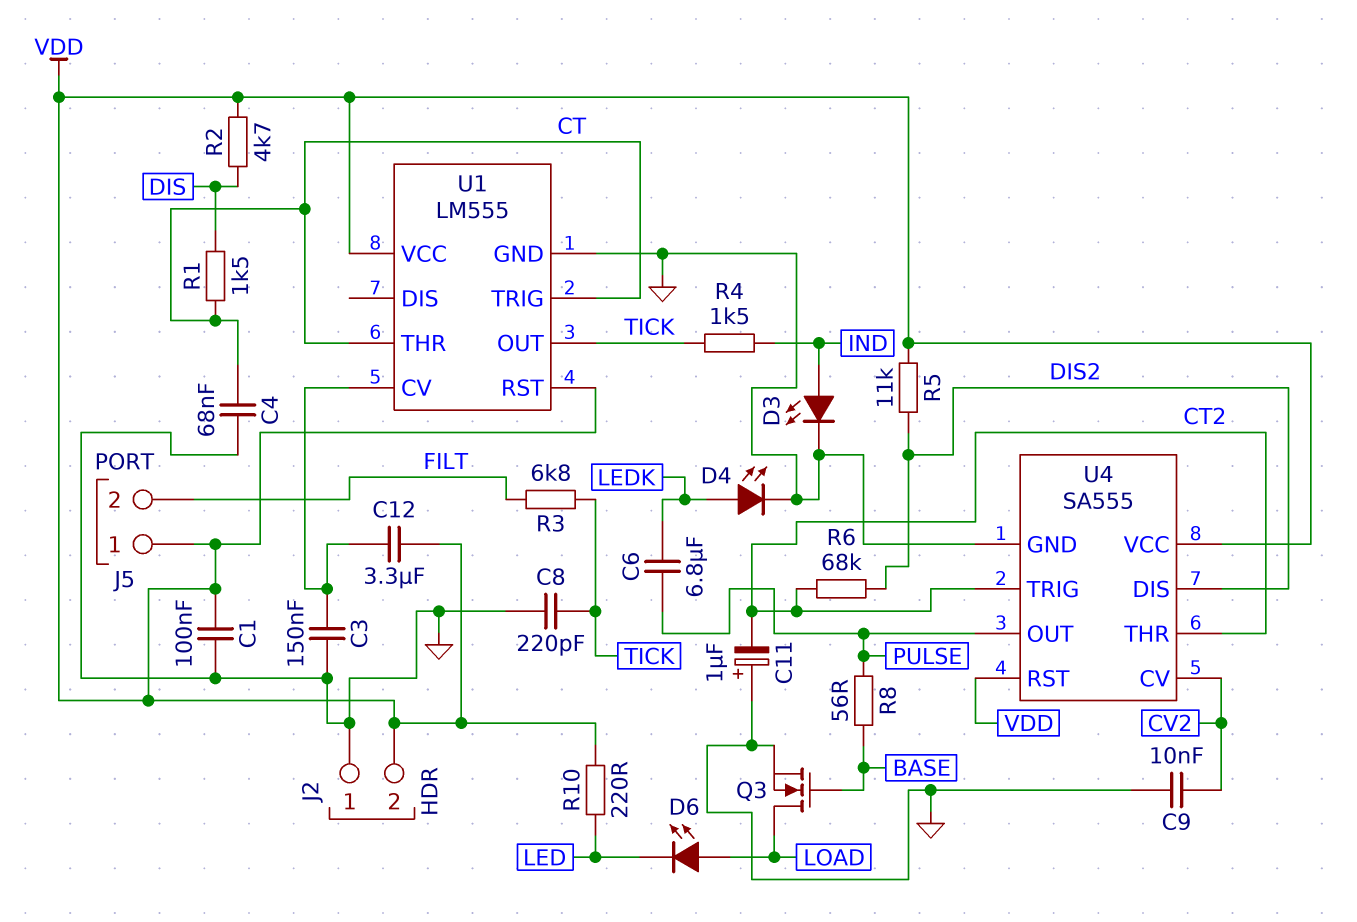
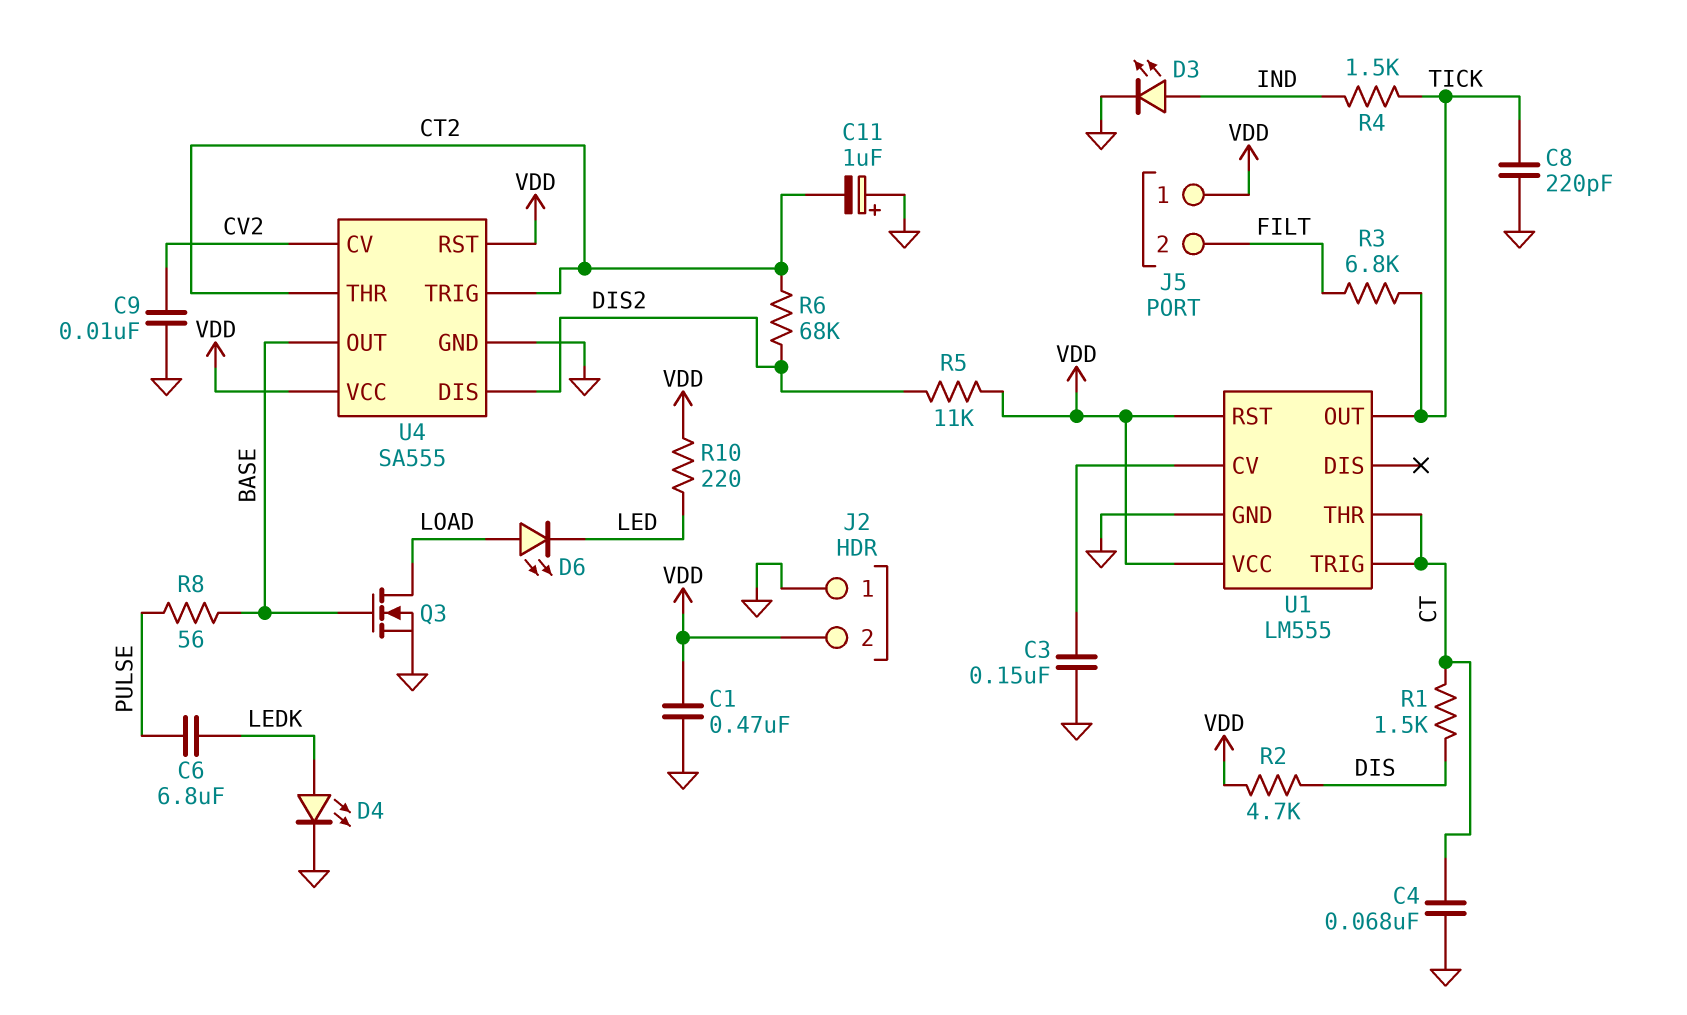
C1: 100nF (GND, VDD) -> 470nF (GND, VDD)
C12: 3.3uF (U1/CV, VDD) -> none
U4 pin OUT: PULSE -> BASE

